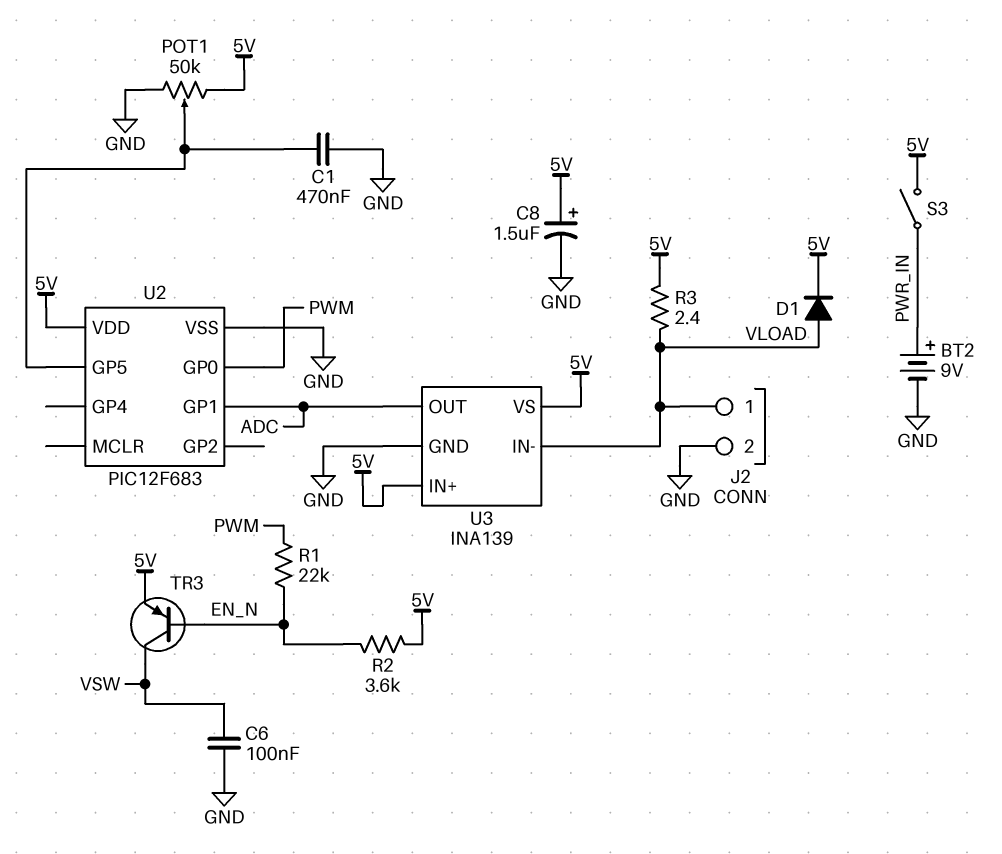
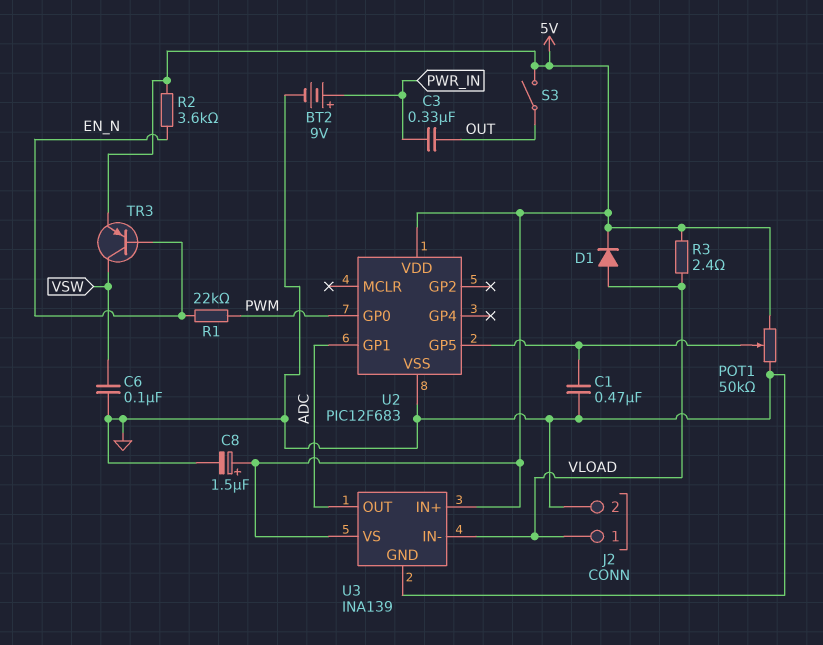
C3: none -> 330nF (OUT, PWR_IN)
S3: switch (5V, PWR_IN) -> switch (5V, OUT)

